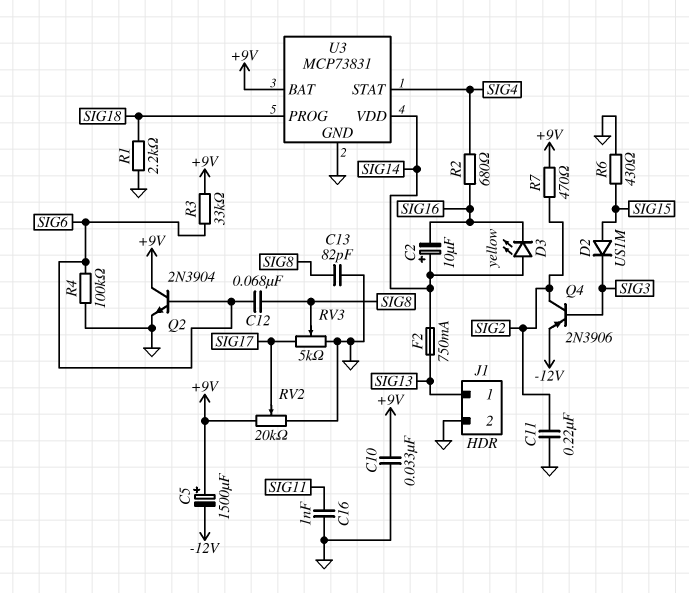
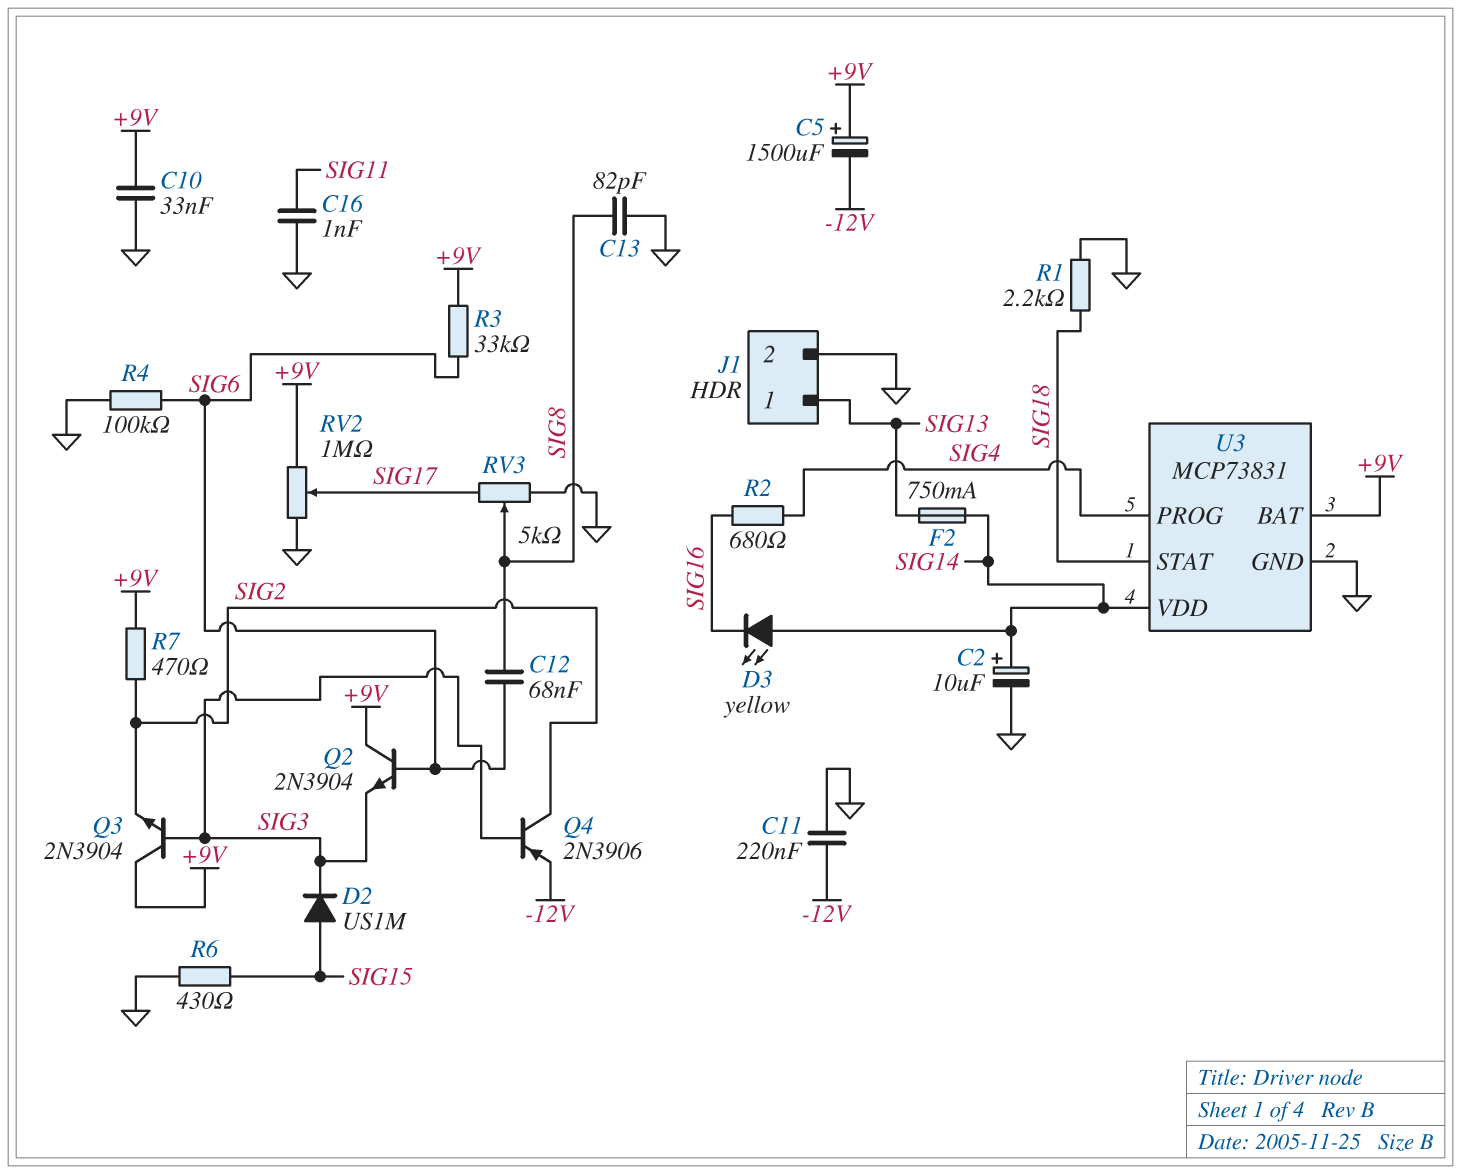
C2: 10uF (plus SIG14, minus SIG16) -> 10uF (plus SIG14, minus GND)
C11: 220nF (GND, SIG2) -> 220nF (-12V, GND)
Q2: NPN 2N3904 (B SIG6, C +9V, E GND) -> NPN 2N3904 (B SIG6, C +9V, E SIG3)
Q3: none -> NPN 2N3904 (B SIG3, C +9V, E SIG2)
RV2: 20k (+9V, GND, wiper SIG17) -> 1M (+9V, GND, wiper SIG17)
U3 pin PROG: SIG18 -> SIG4
U3 pin STAT: SIG4 -> SIG18

